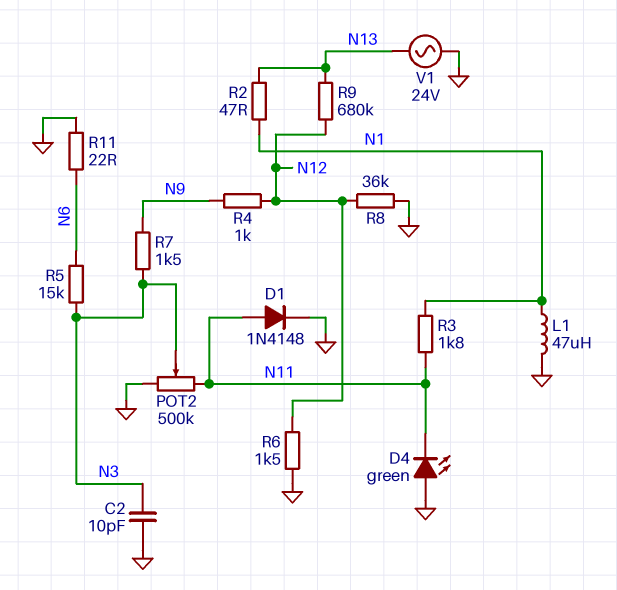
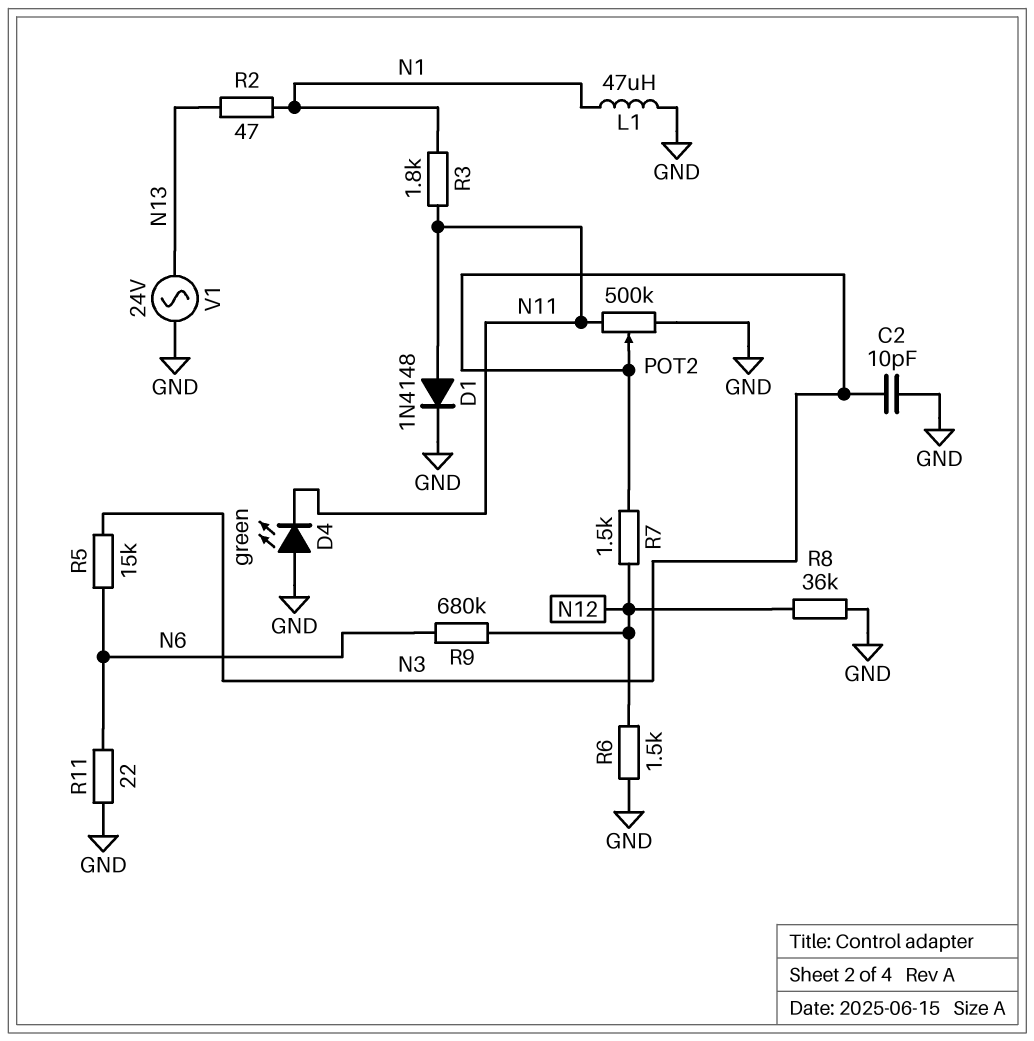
R4: 1k (N9, N12) -> none
R7: 1.5k (N3, N9) -> 1.5k (N3, N12)
R9: 680k (N12, N13) -> 680k (N6, N12)

